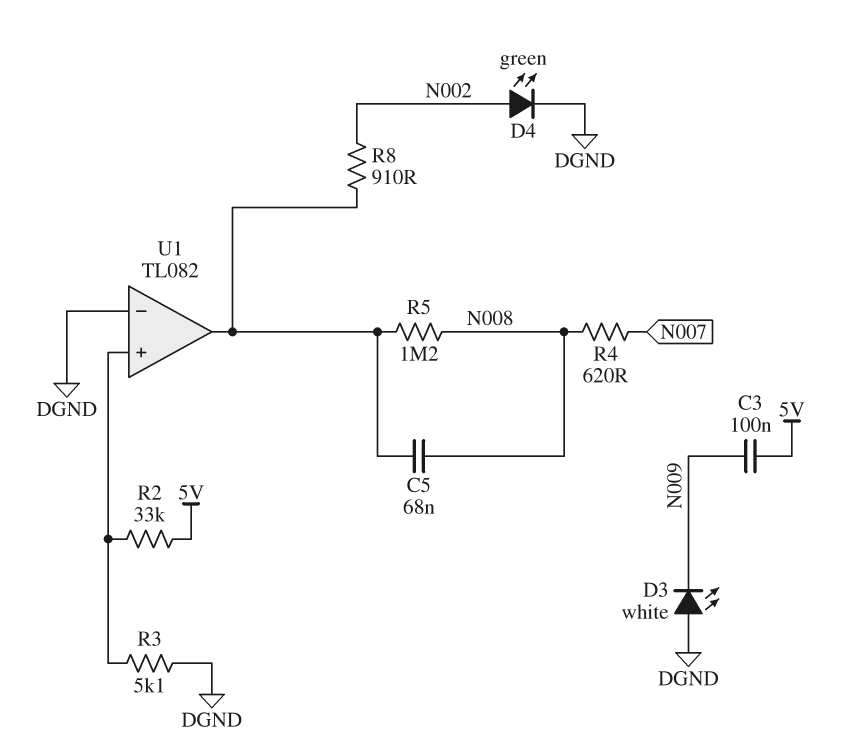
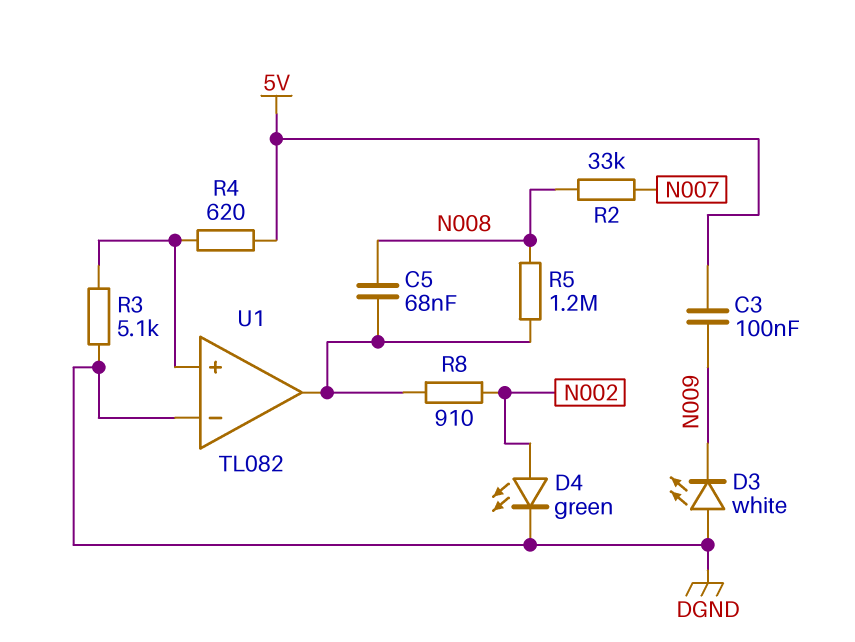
R2: 33k (5V, U1/in+) -> 33k (N007, N008)
R4: 620 (N007, N008) -> 620 (5V, U1/in+)

